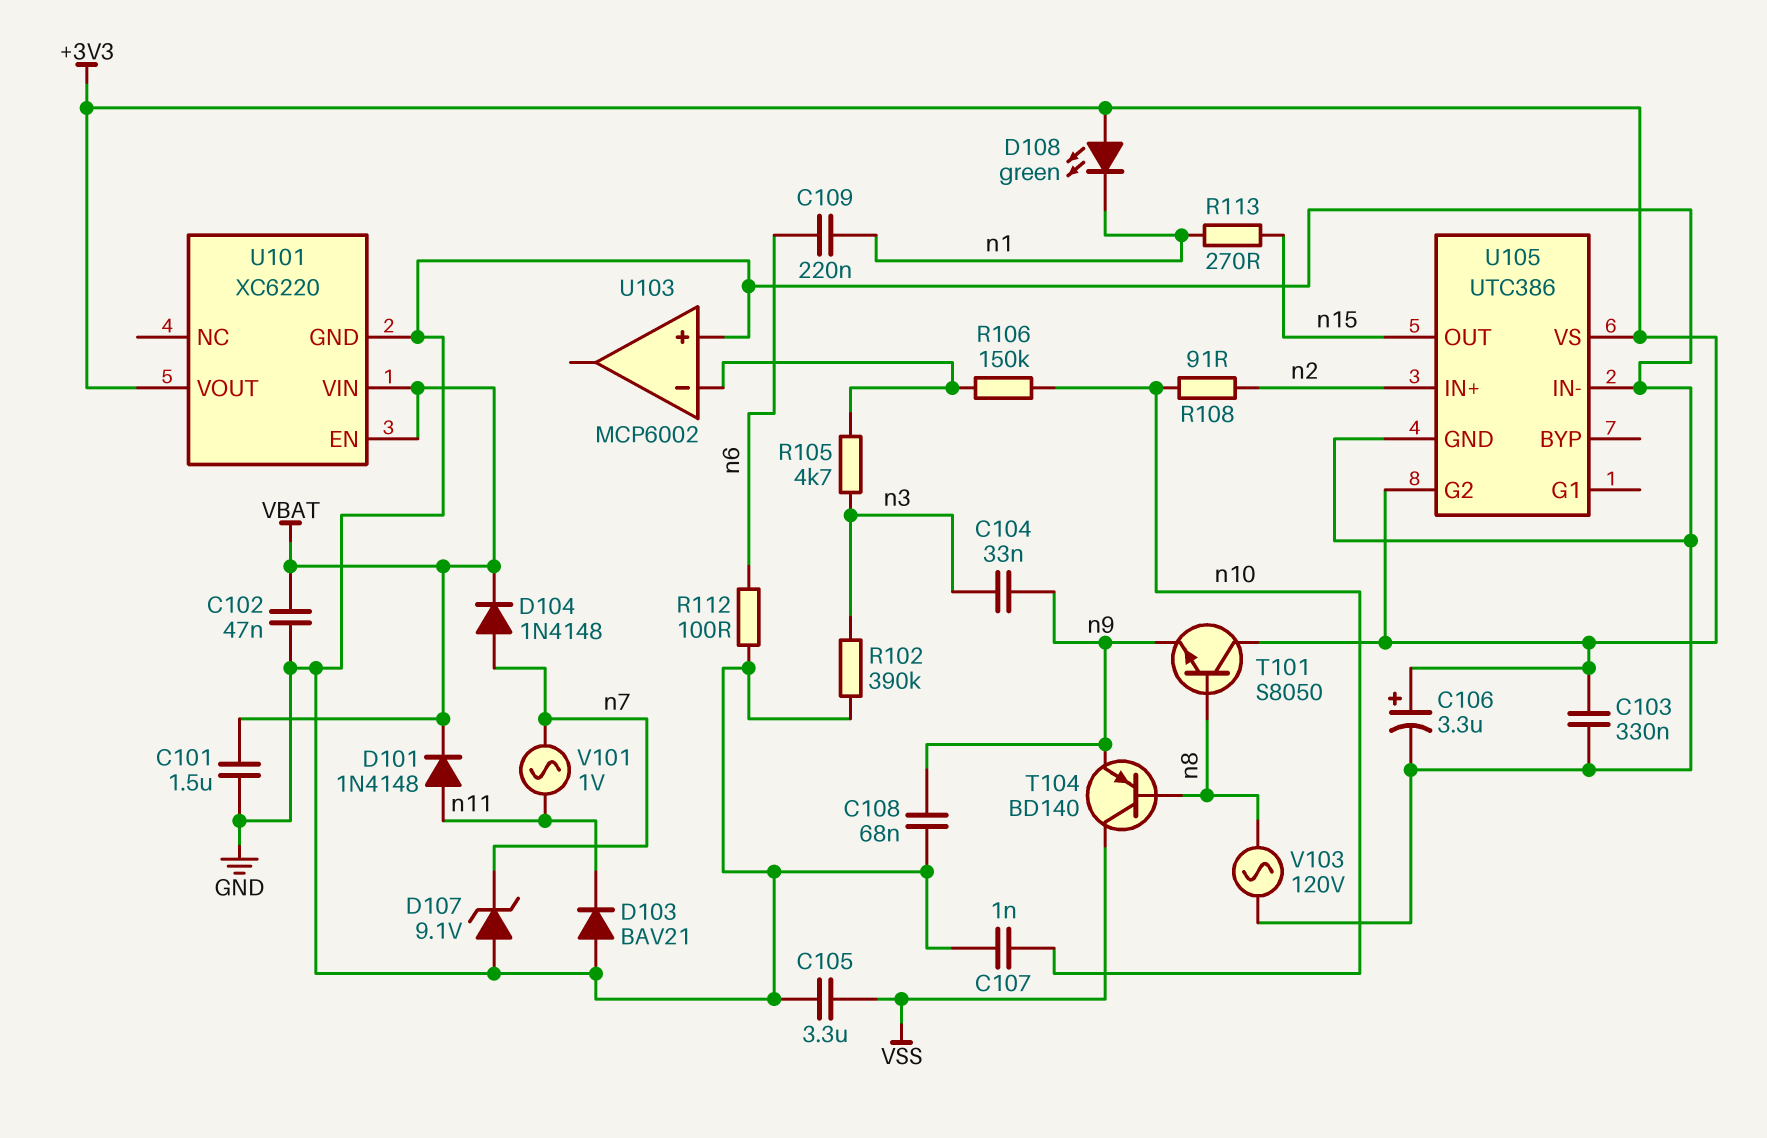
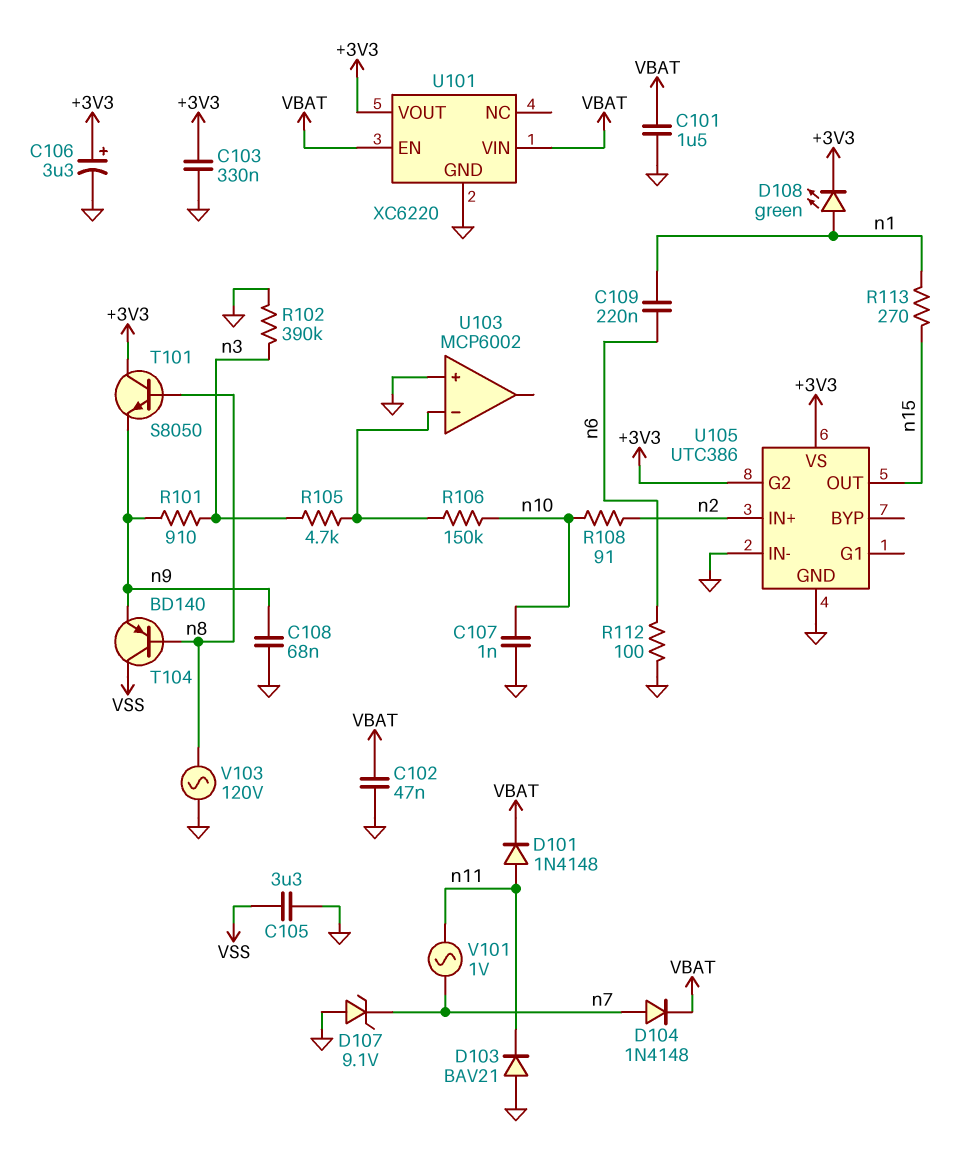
C104: 33nF (n3, n9) -> none
D108: LED green (A +3V3, K n1) -> LED green (A n1, K +3V3)
R101: none -> 910 (n3, n9)

